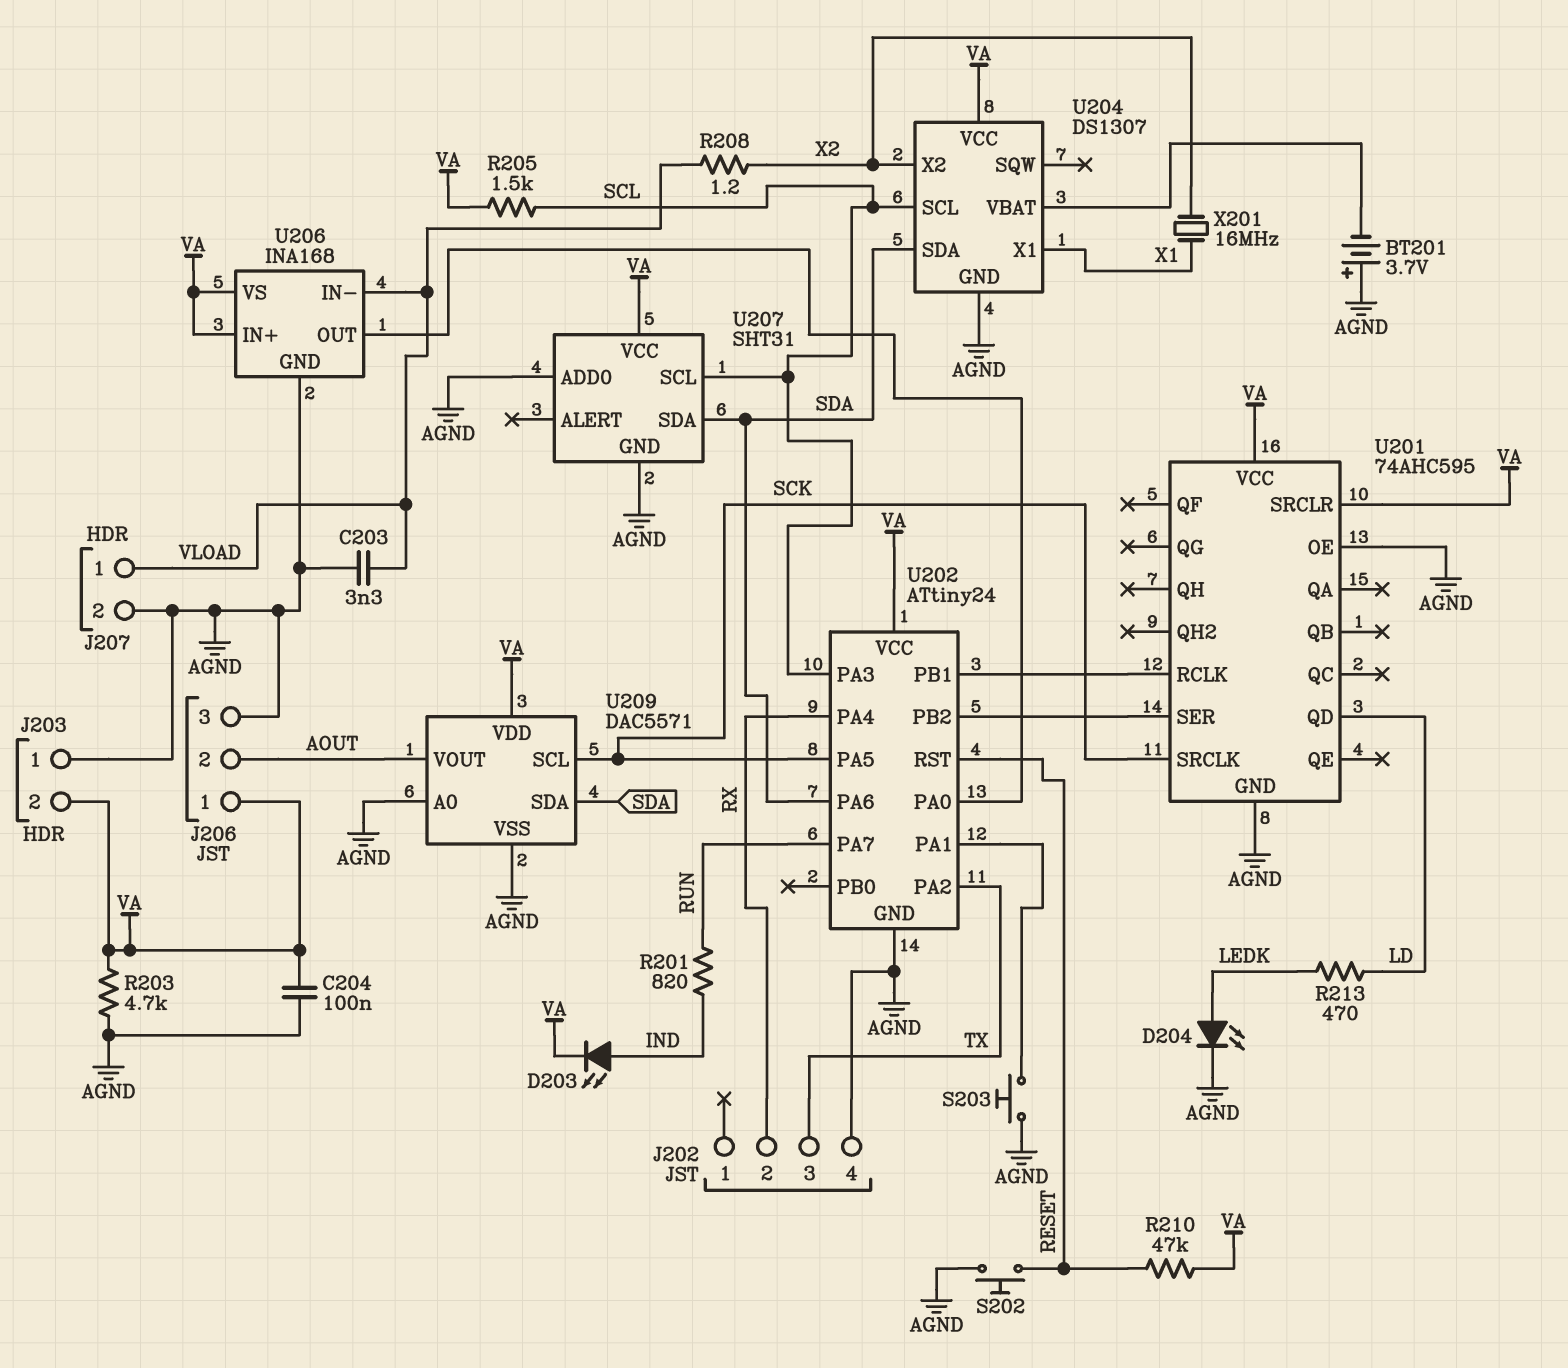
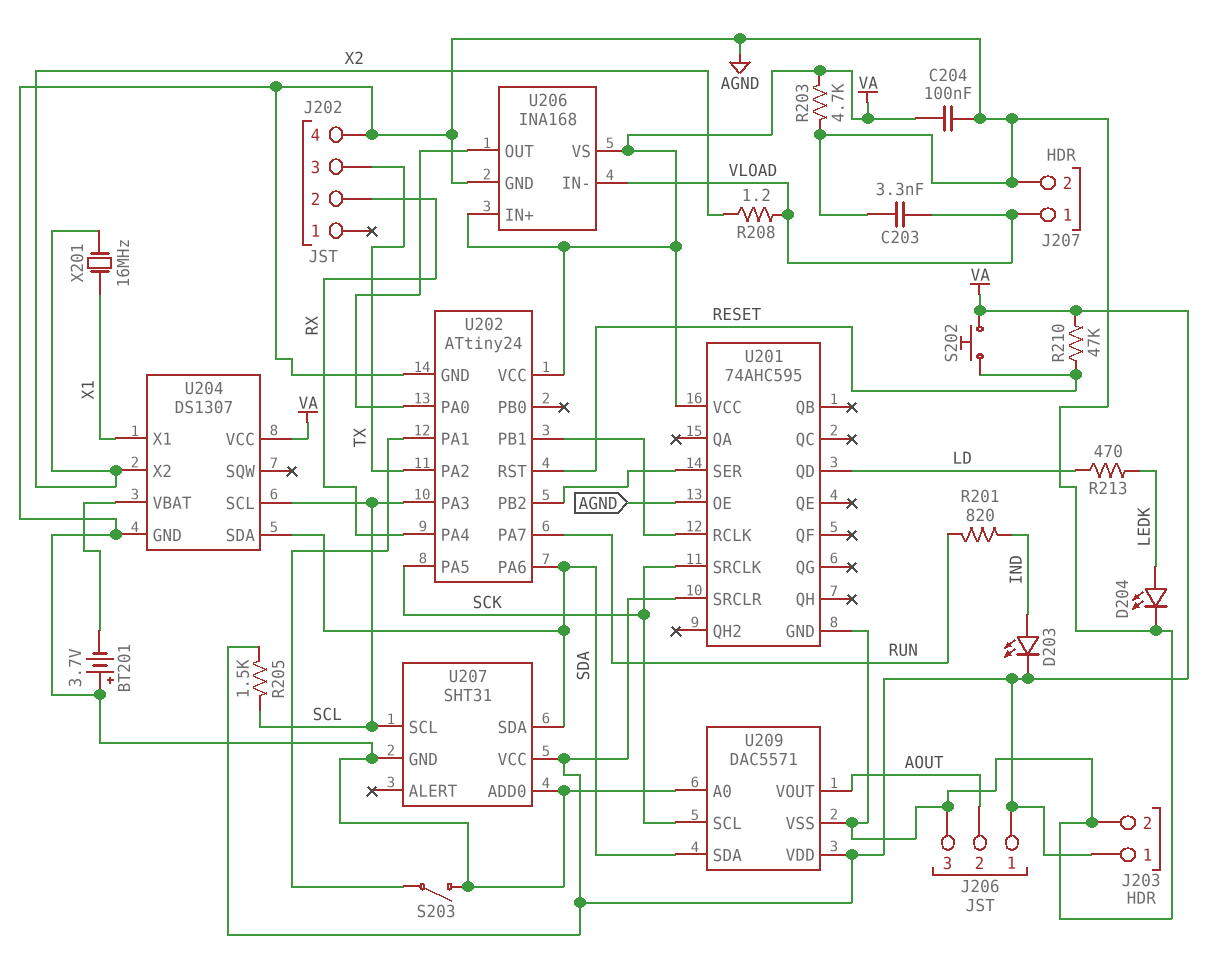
J203 pin 1: AGND -> VA
J203 pin 2: VA -> AGND
S202: button (AGND, RESET) -> button (RESET, VA)
S203: button (AGND, U202/PA1) -> switch (AGND, U202/PA1)

